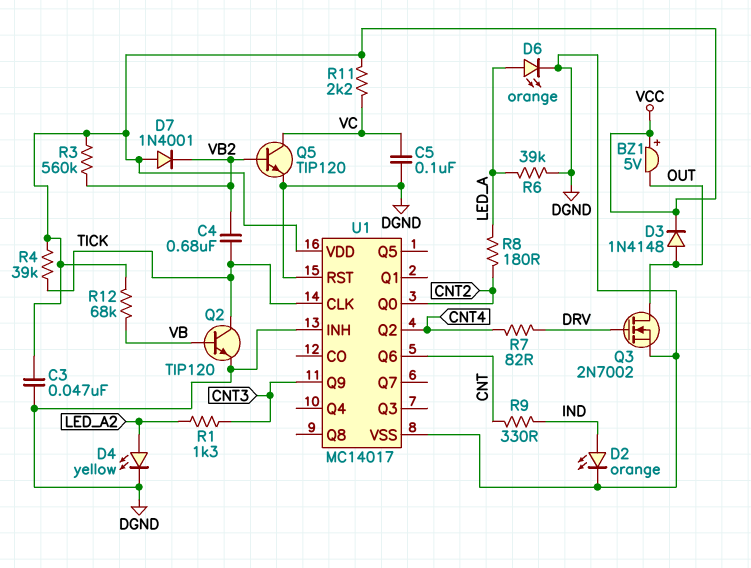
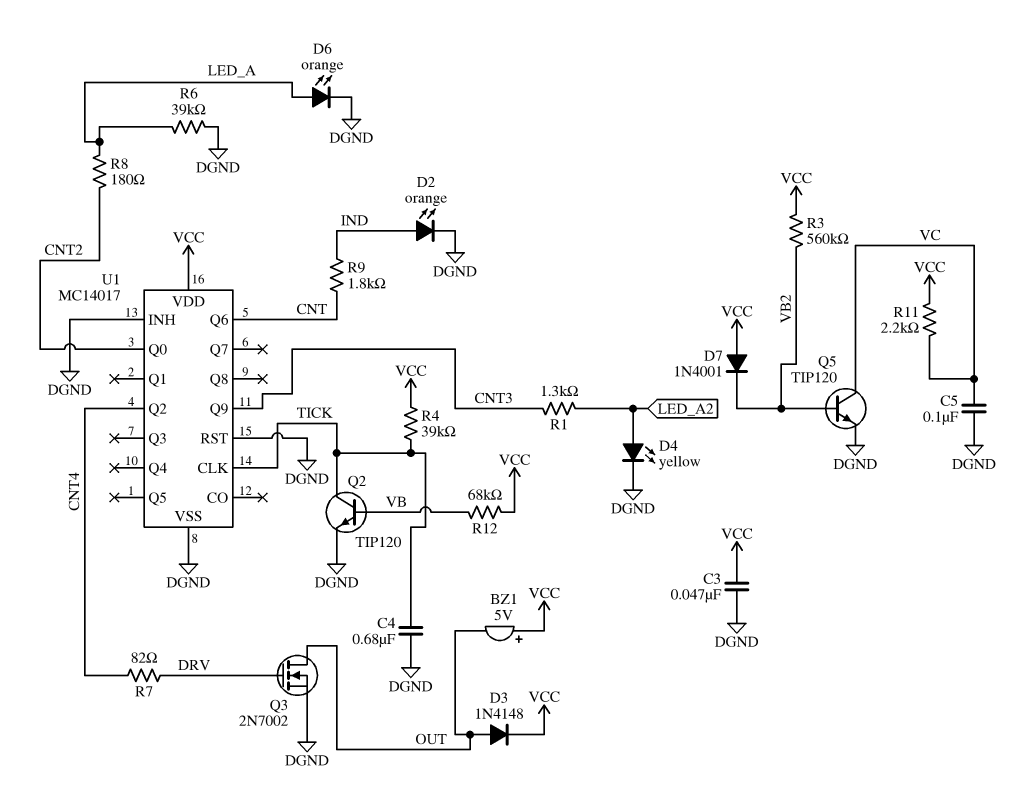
C4: 680nF (TICK, VB2) -> 680nF (DGND, TICK)
R9: 330 (CNT, IND) -> 1.8k (CNT, IND)

